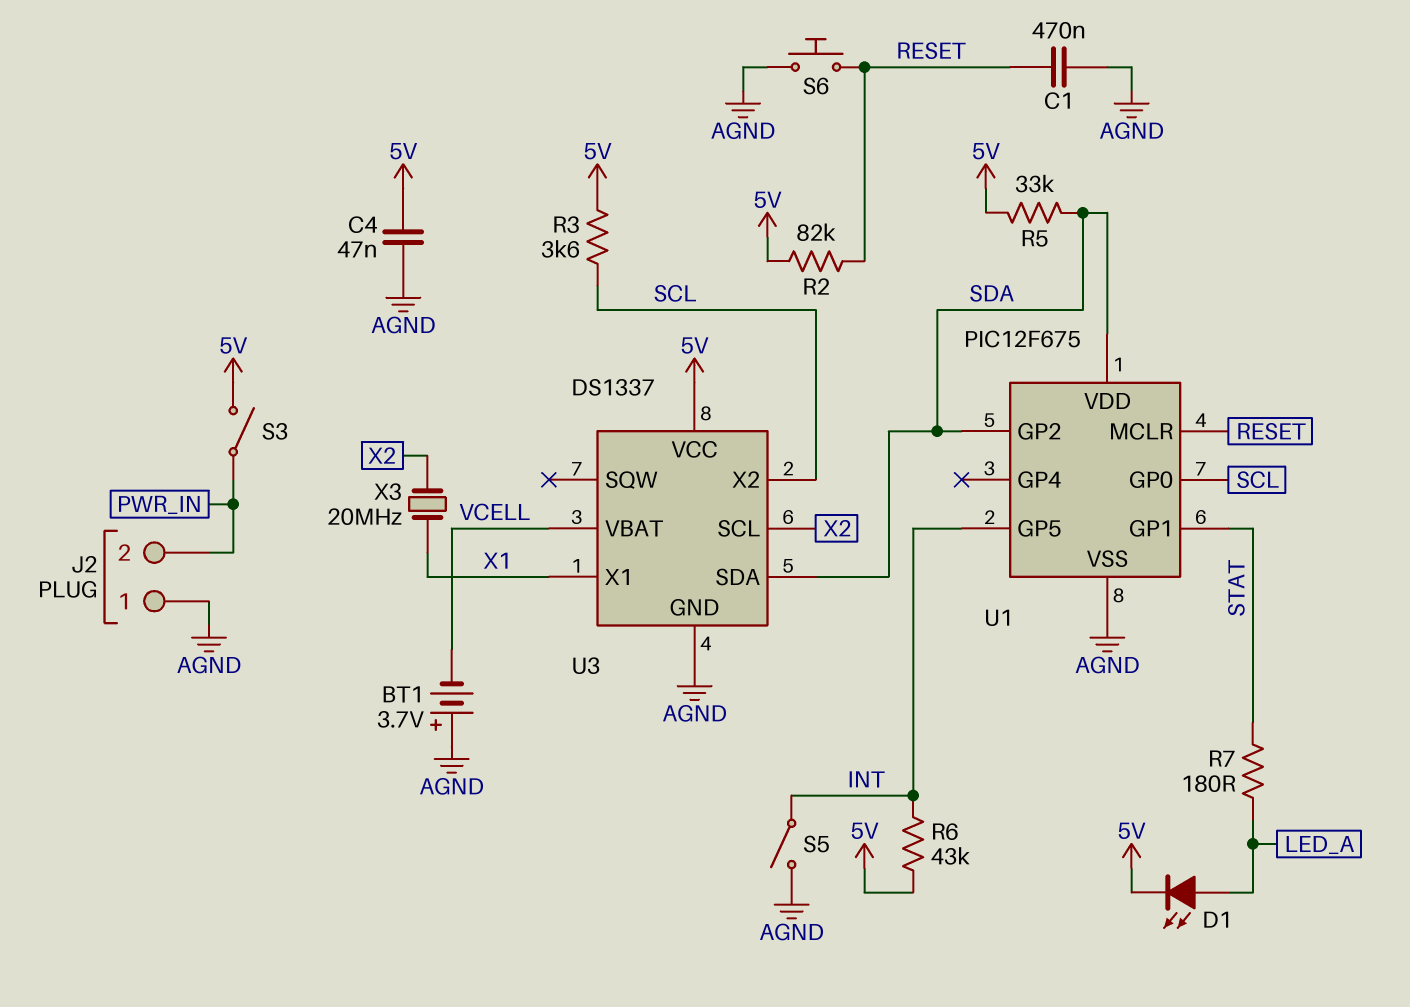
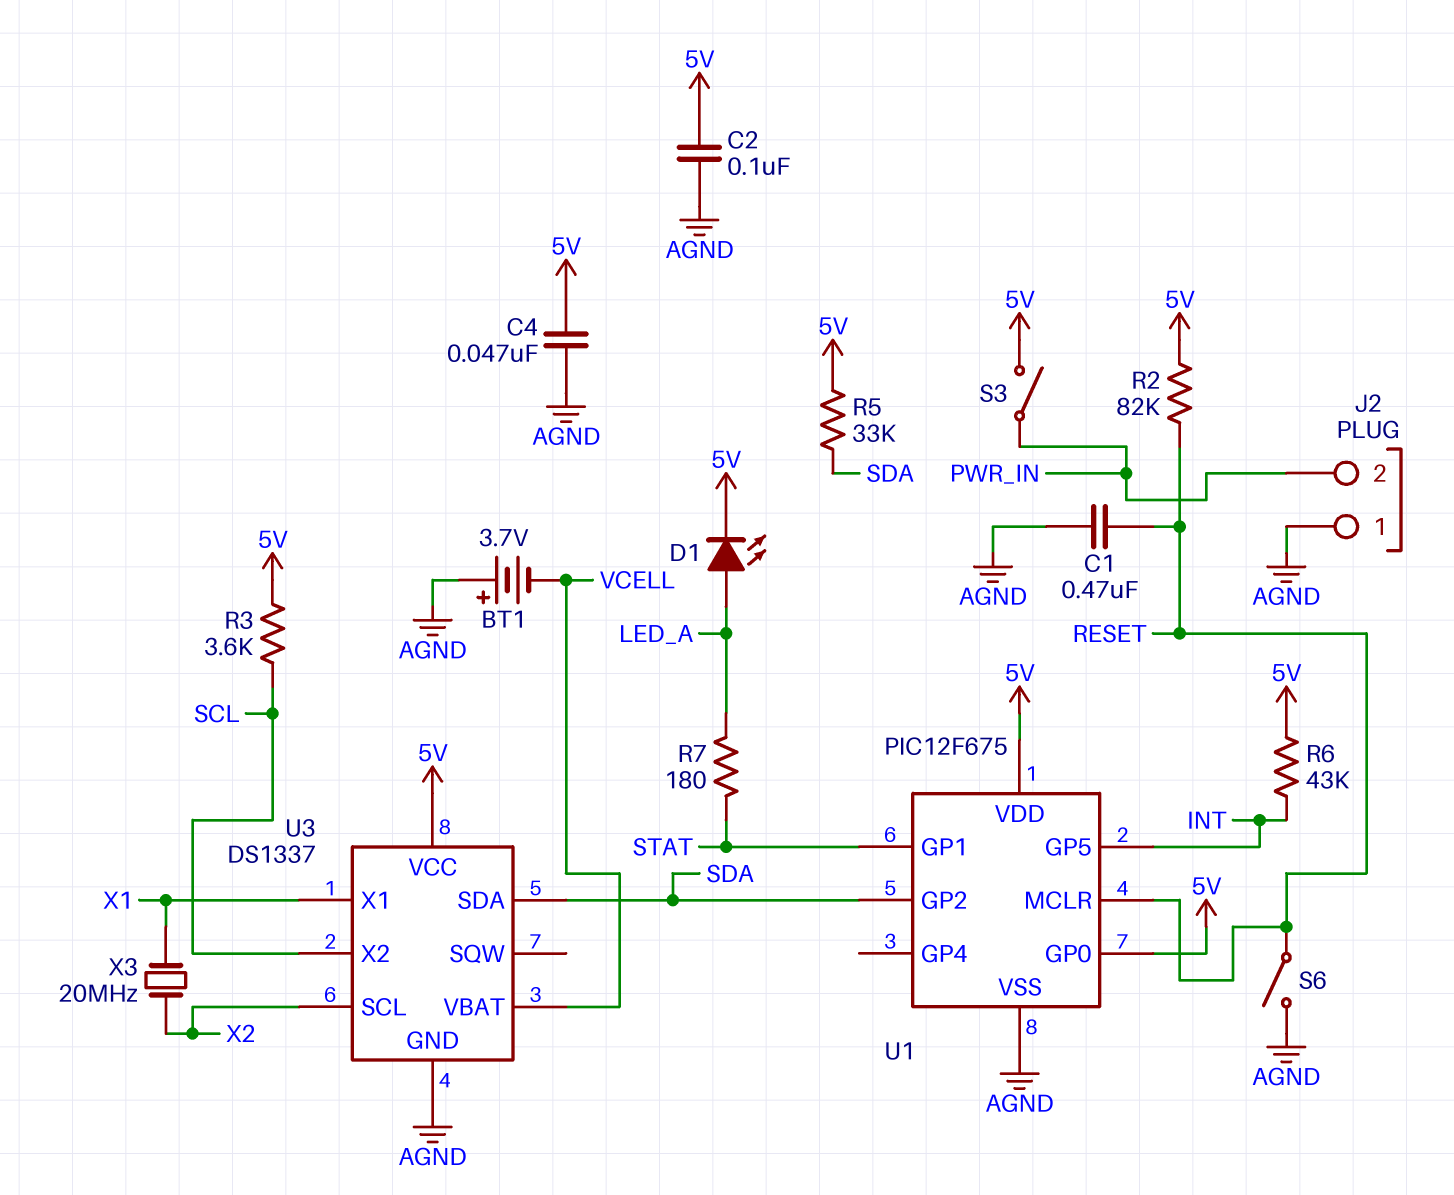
C2: none -> 100nF (5V, AGND)
S5: switch (AGND, INT) -> none
S6: button (AGND, RESET) -> switch (AGND, RESET)
U1 pin GP0: SCL -> 5V
U1 pin VDD: SDA -> 5V

